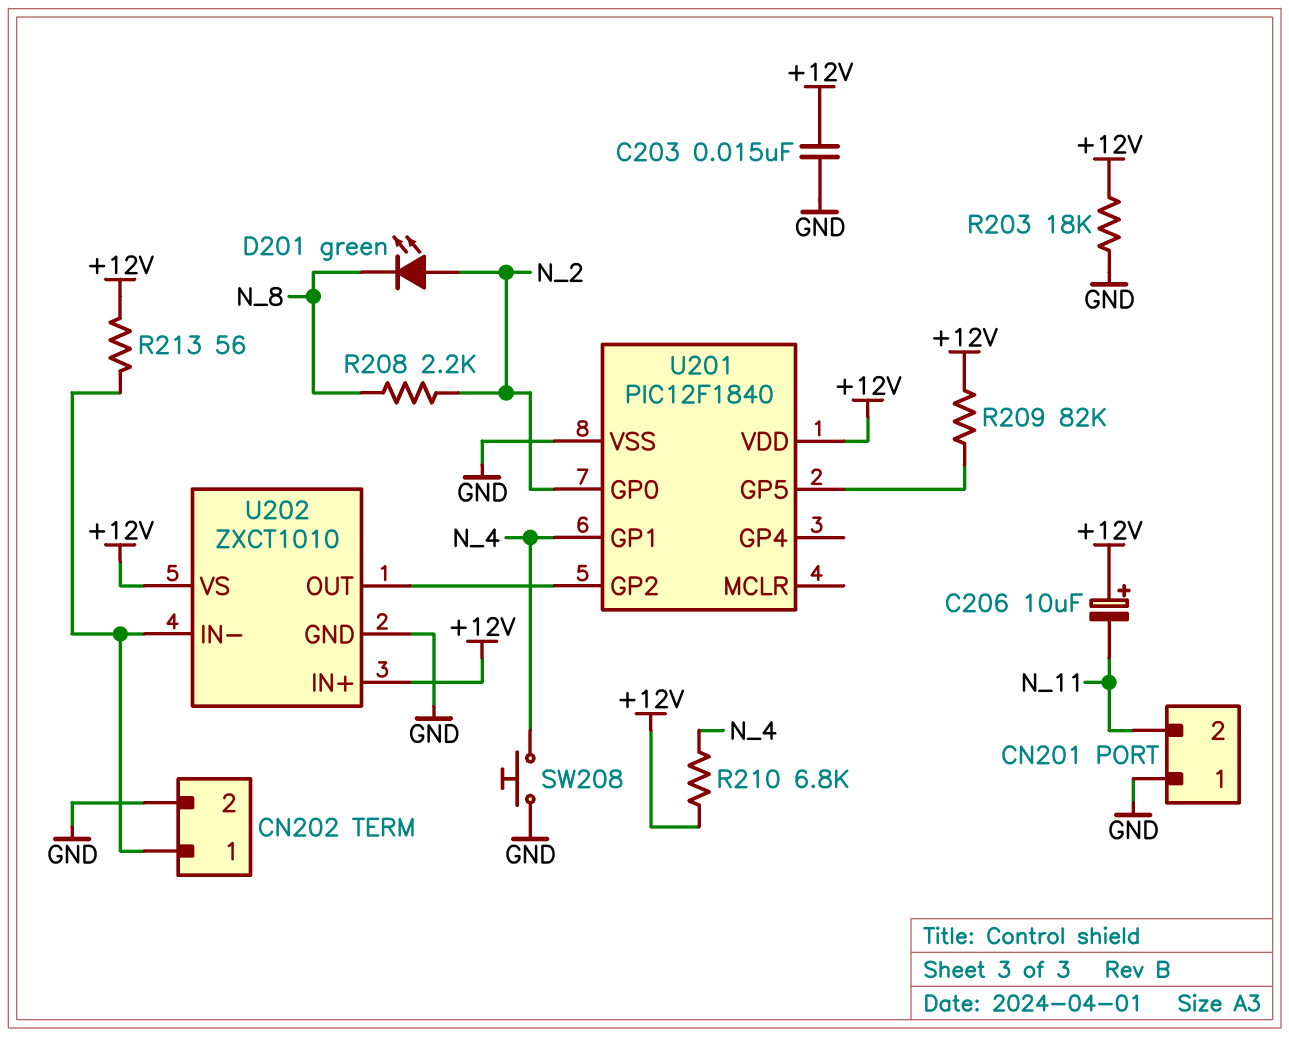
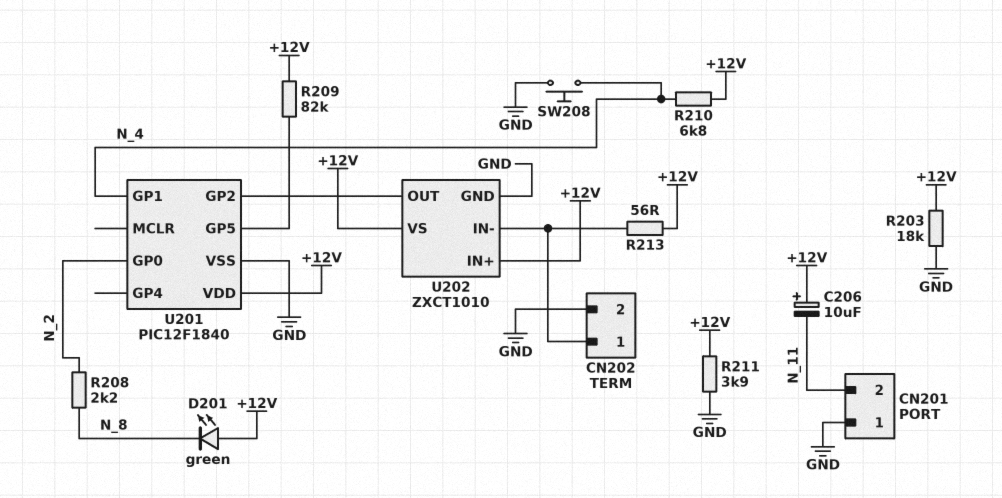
C203: 15nF (+12V, GND) -> none
D201: LED green (A N_2, K N_8) -> LED green (A +12V, K N_8)
R211: none -> 3.9k (+12V, GND)

